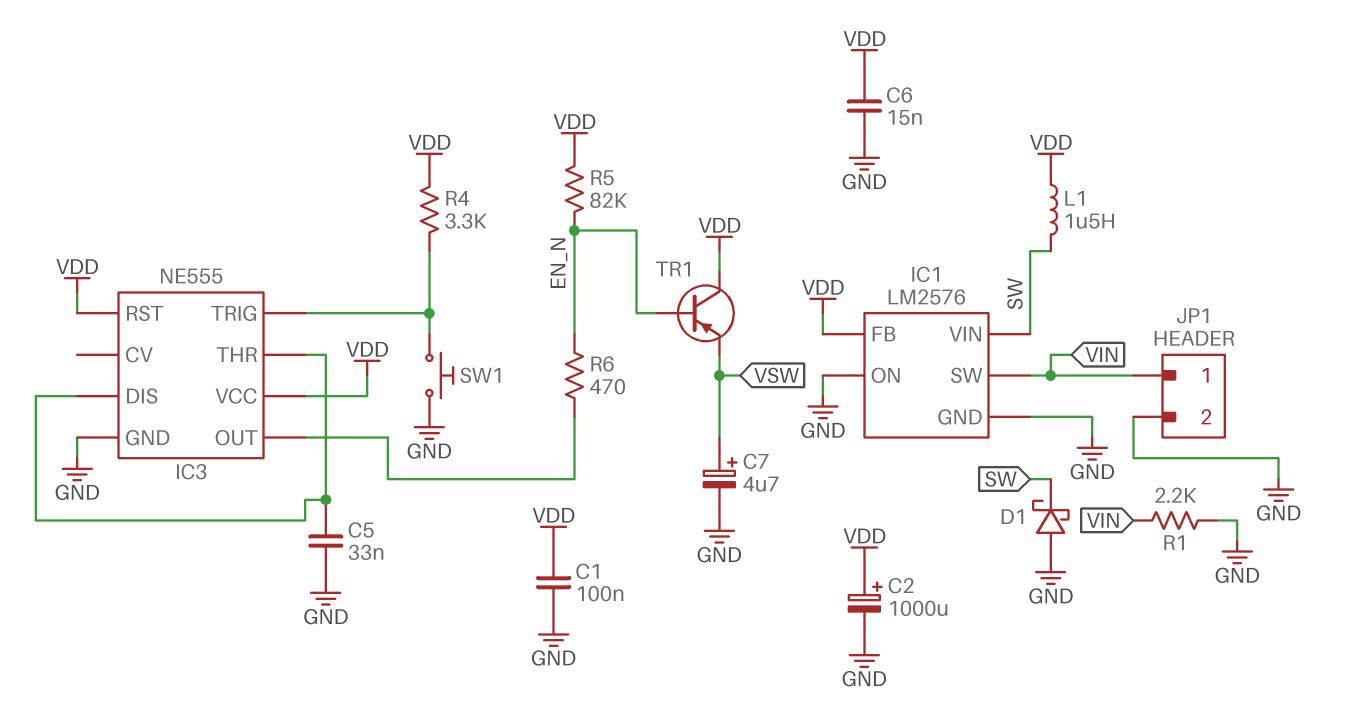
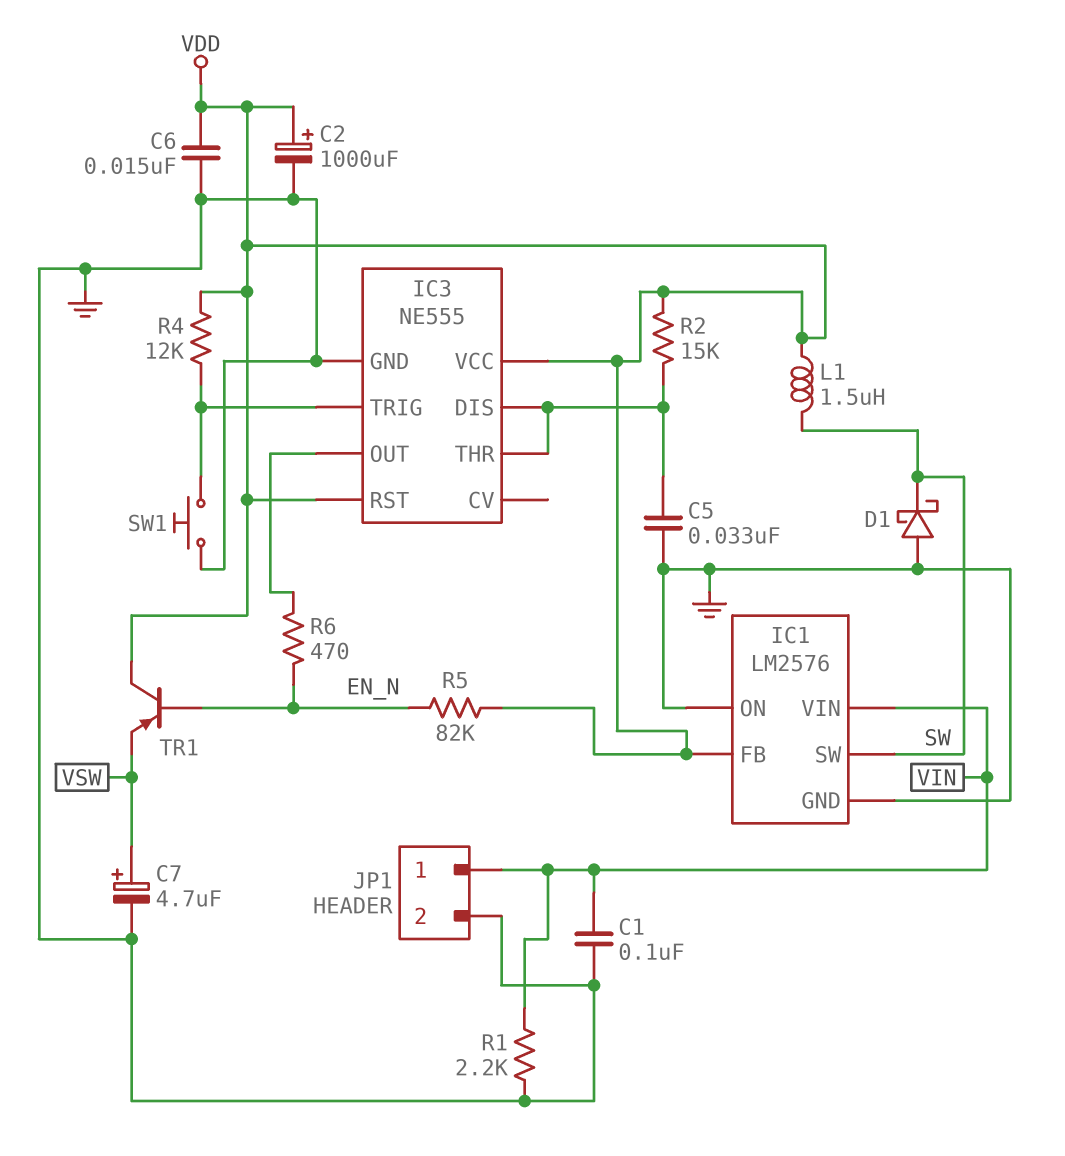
C1: 100nF (GND, VDD) -> 100nF (GND, VIN)
IC1 pin SW: VIN -> SW
IC1 pin VIN: SW -> VIN
R2: none -> 15k (IC3/DIS, VDD)
R4: 3.3k (IC3/TRIG, VDD) -> 12k (IC3/TRIG, VDD)

